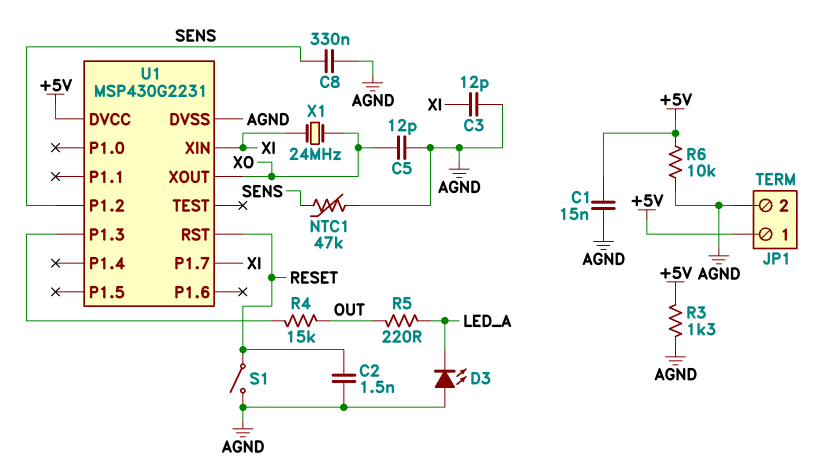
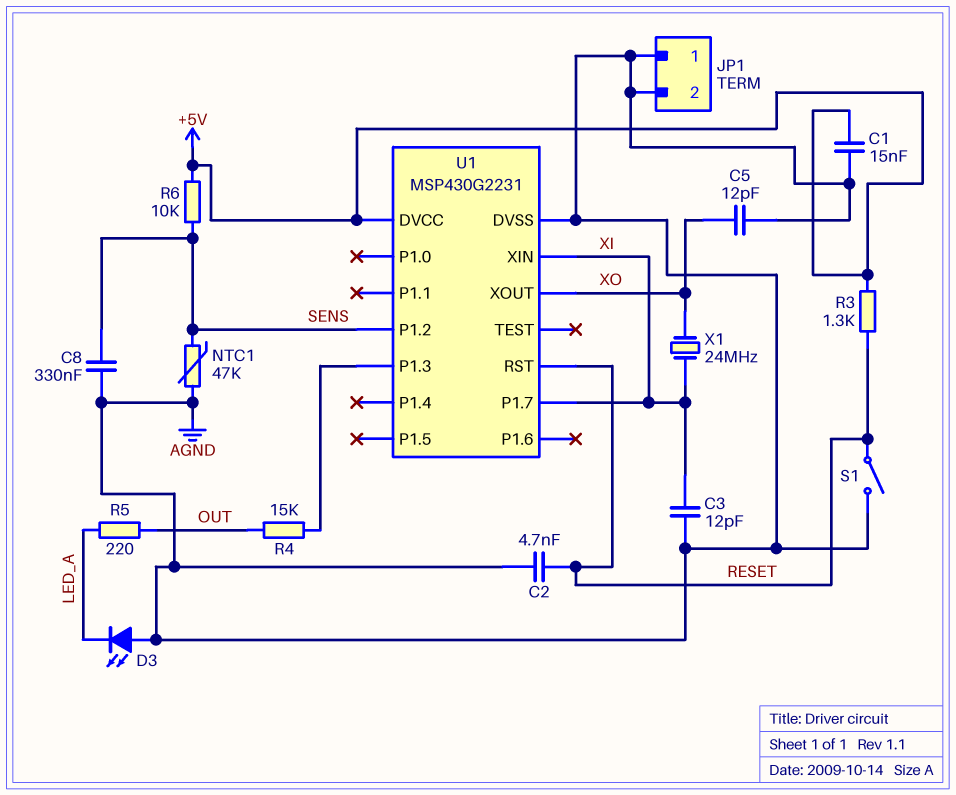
C2: 1.5nF (AGND, RESET) -> 4.7nF (AGND, RESET)
JP1 pin 1: +5V -> AGND
R3: 1.3k (+5V, AGND) -> 1.3k (+5V, RESET)
R6: 10k (+5V, AGND) -> 10k (+5V, SENS)

